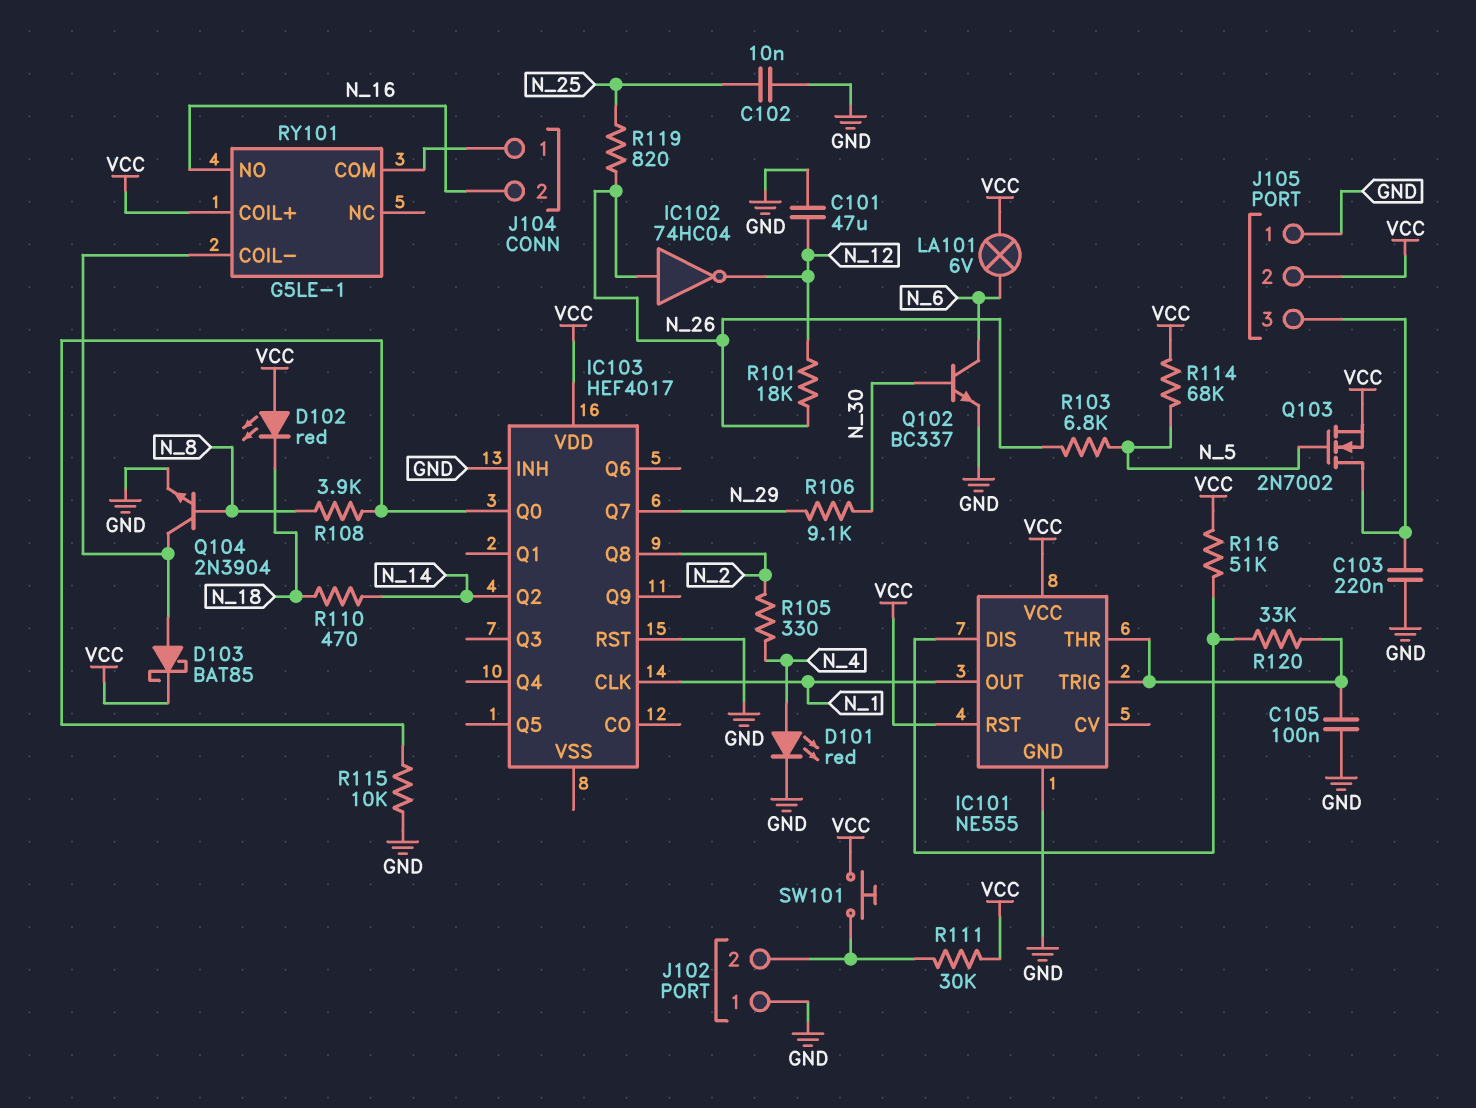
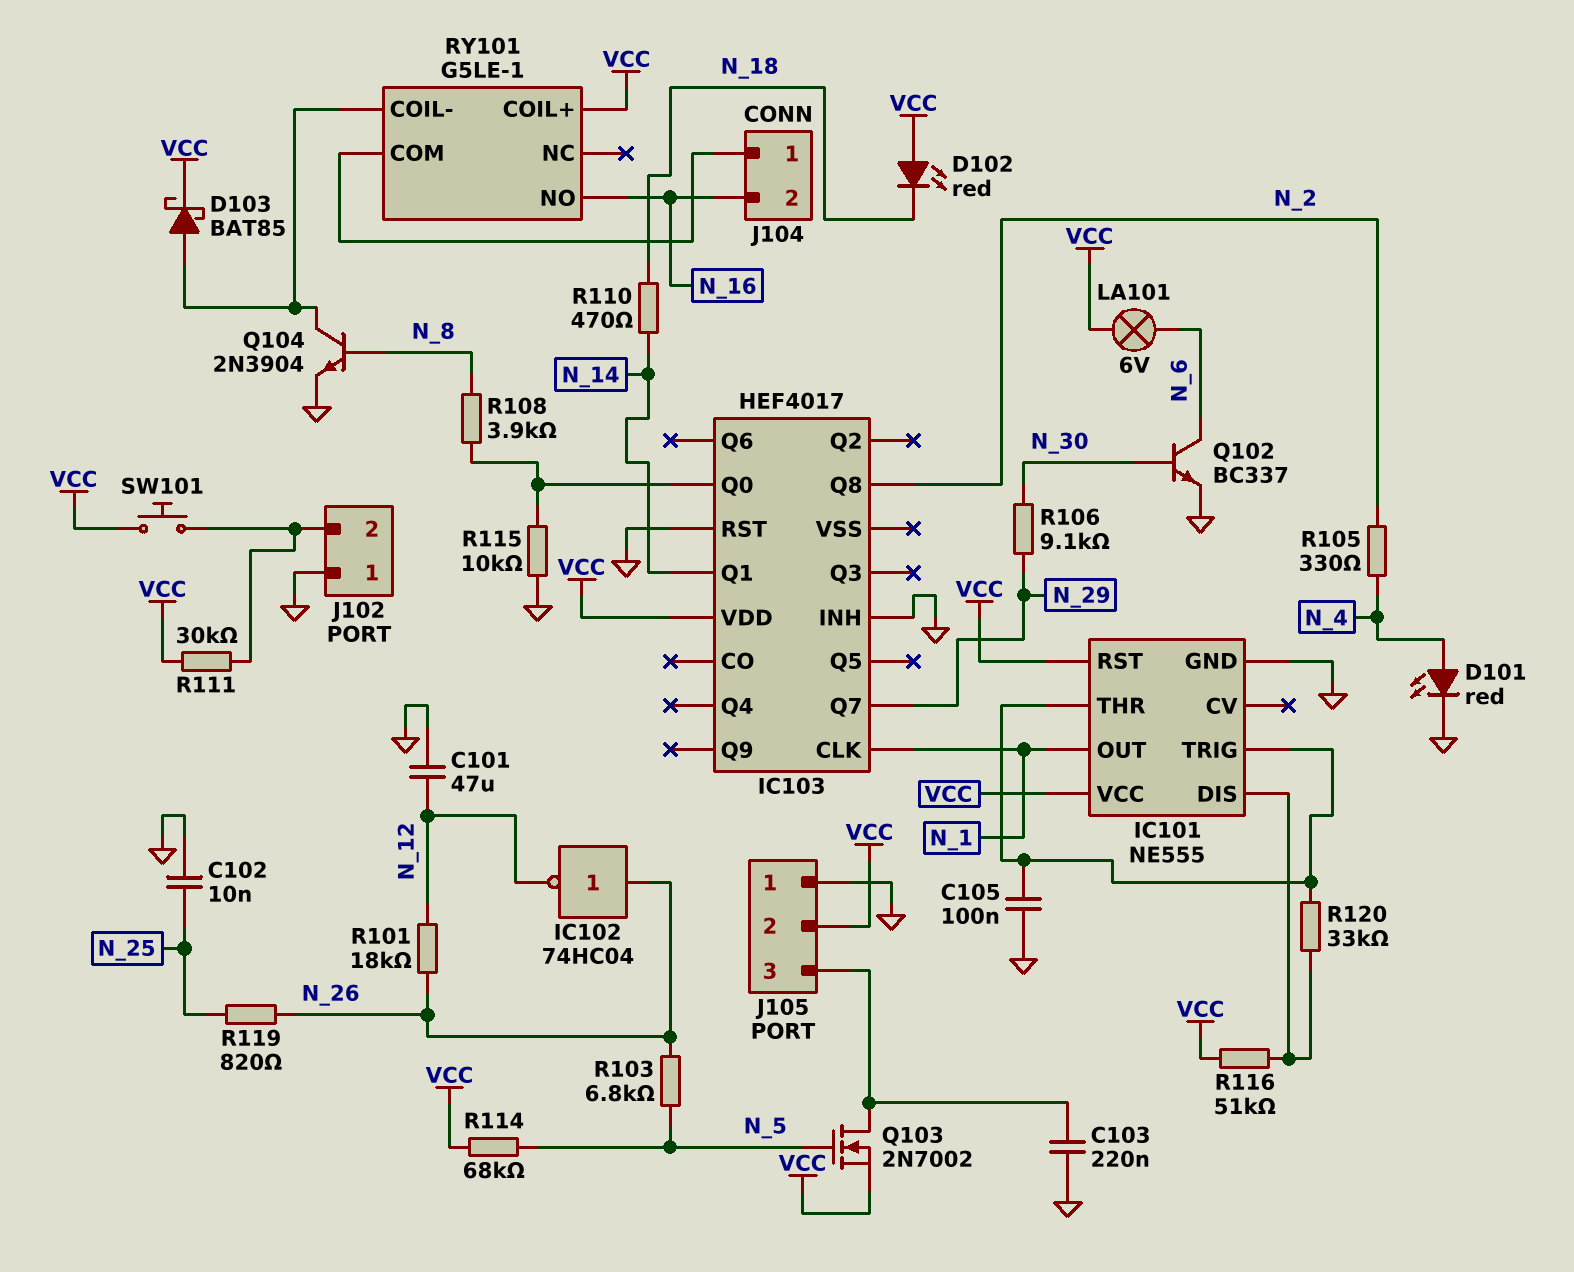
IC103 pin Q1: none -> N_14
IC103 pin Q2: N_14 -> none

